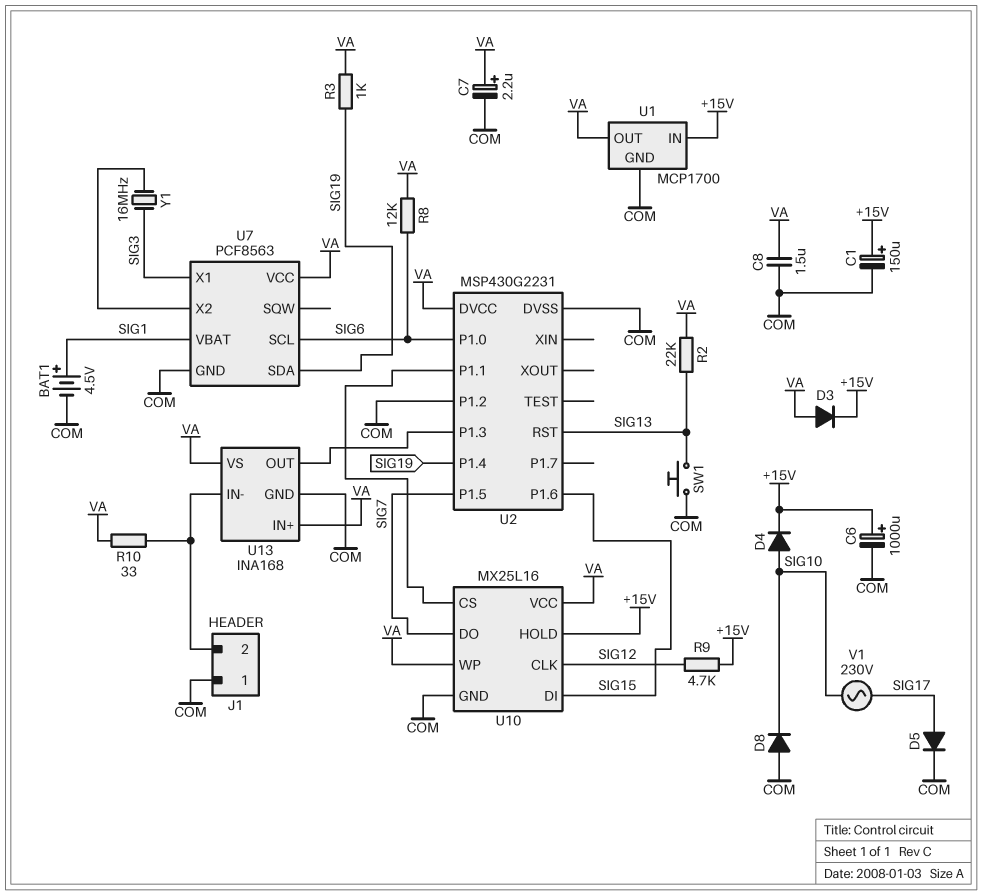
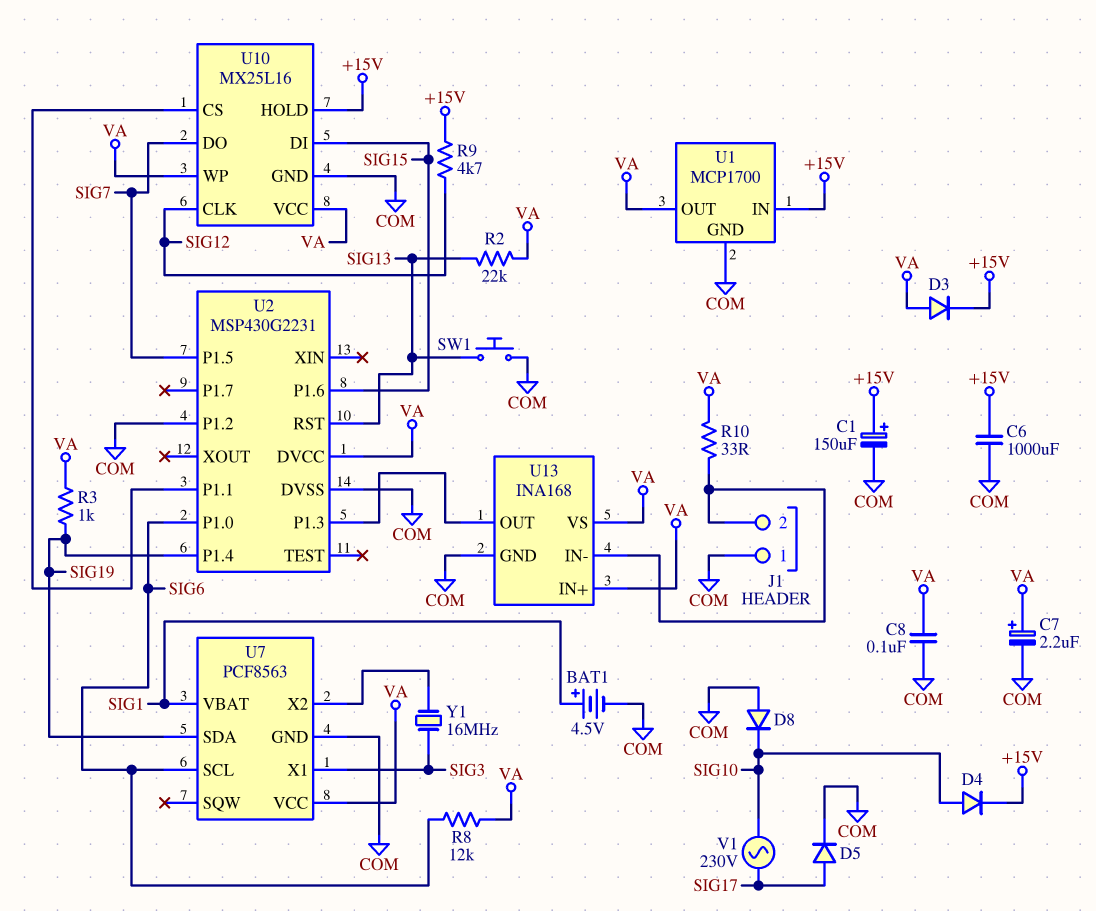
C6: 1000uF (plus +15V, minus COM) -> 1000uF (+15V, COM)
C8: 1.5uF (COM, VA) -> 100nF (COM, VA)

